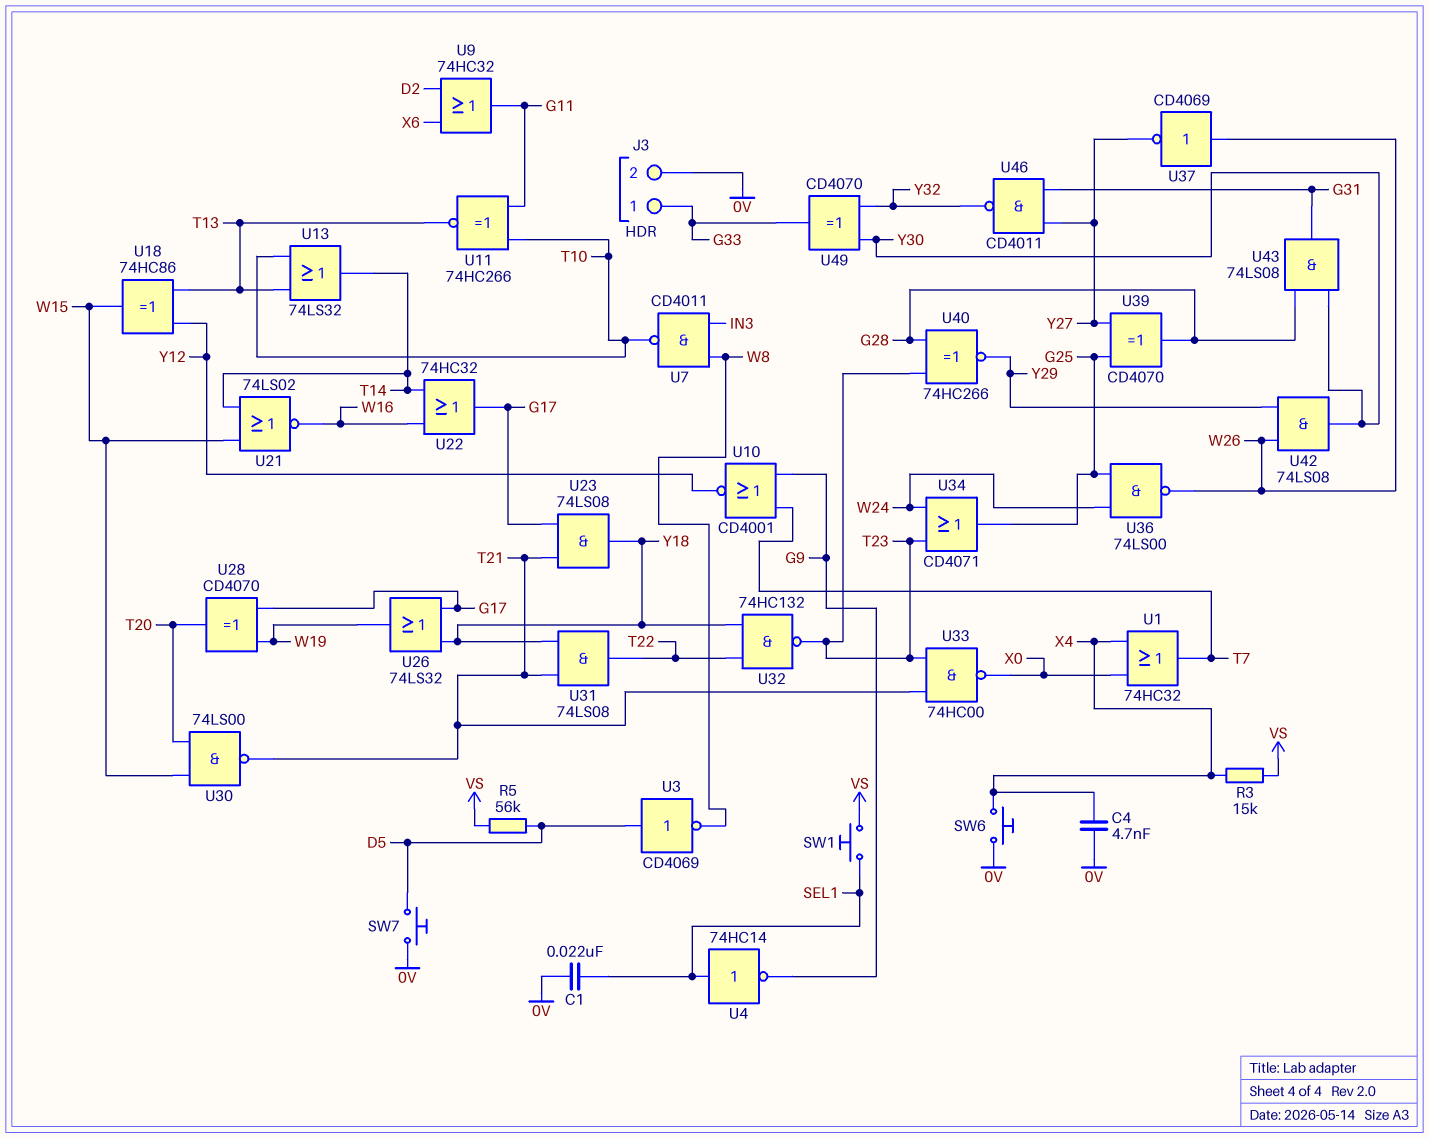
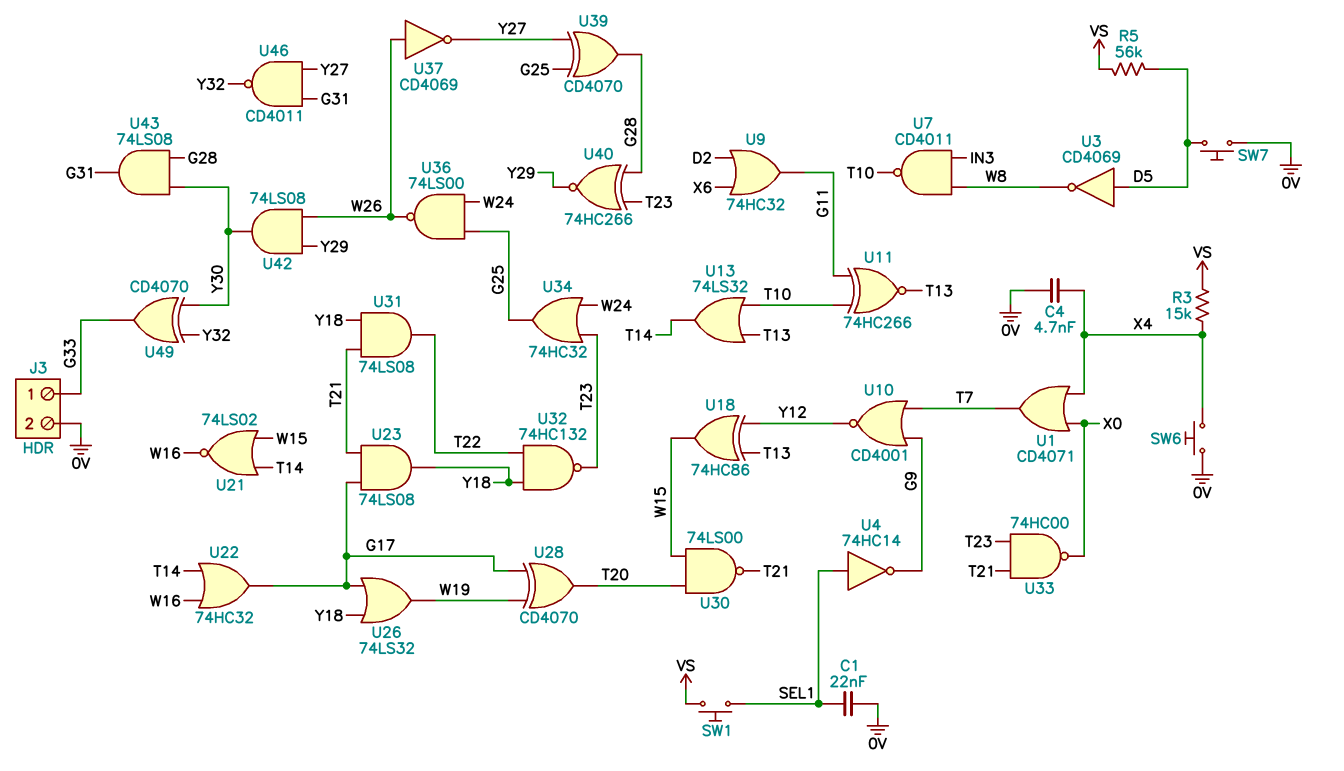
U1: OR 74HC32 (in X0, in X4, out T7) -> OR CD4071 (in X0, in X4, out T7)
U34: OR CD4071 (in T23, in W24, out G25) -> OR 74HC32 (in T23, in W24, out G25)

